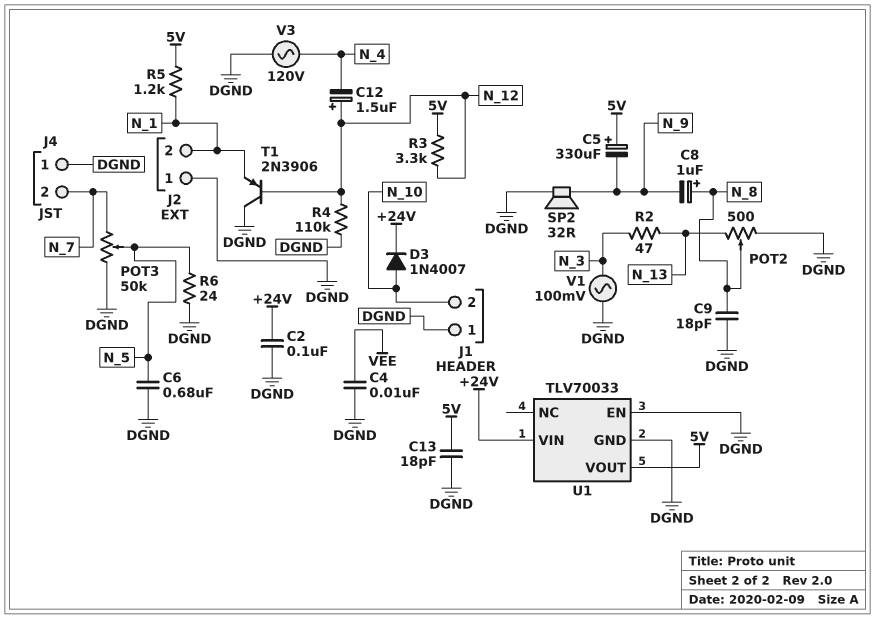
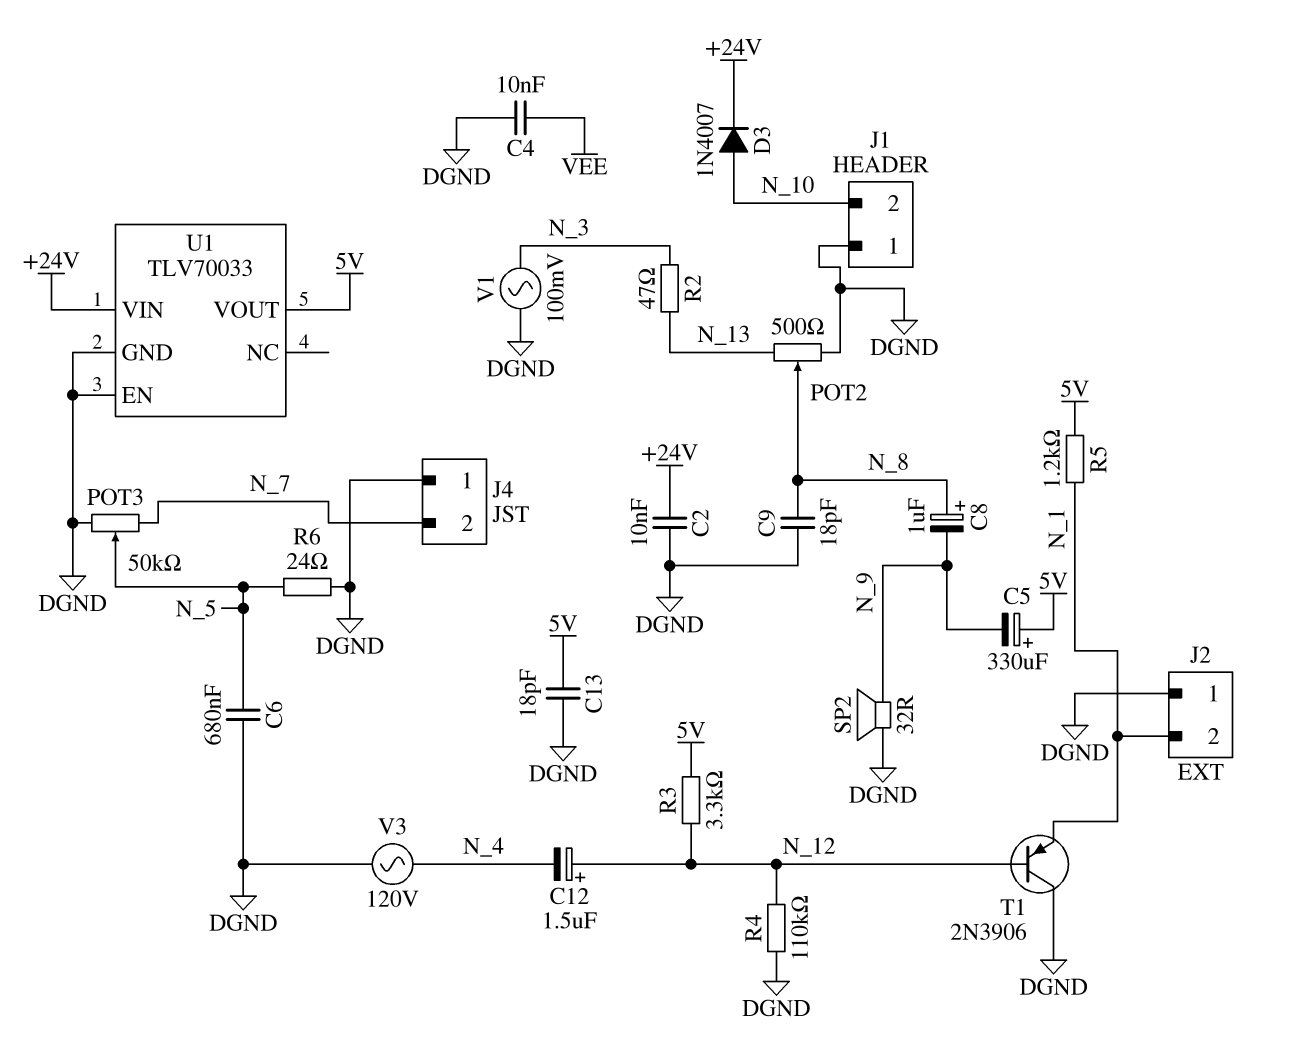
C2: 100nF (+24V, DGND) -> 10nF (+24V, DGND)

